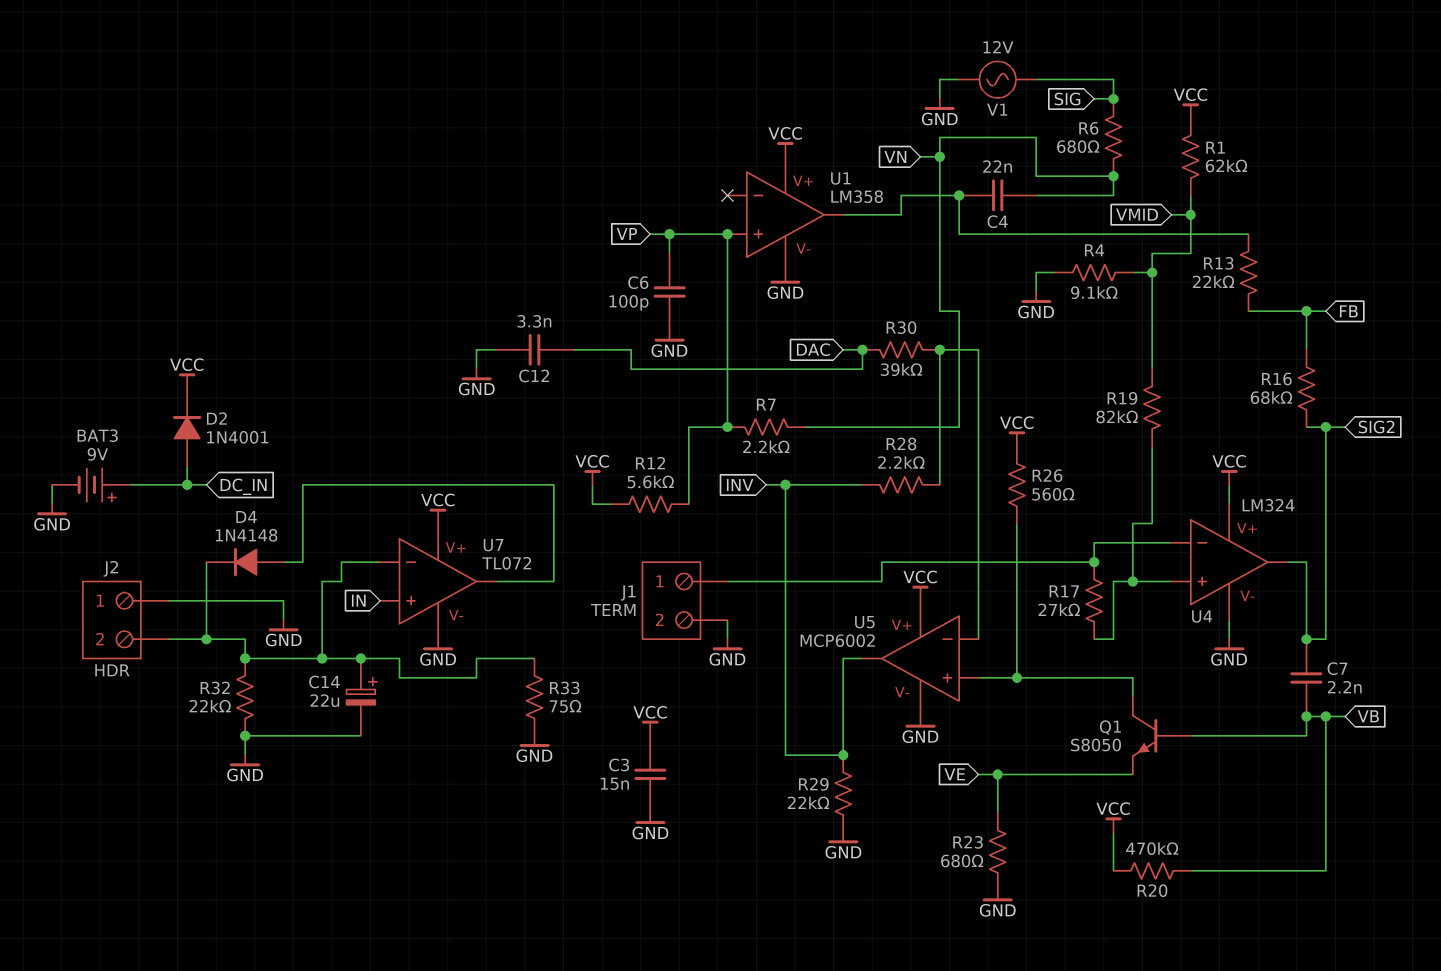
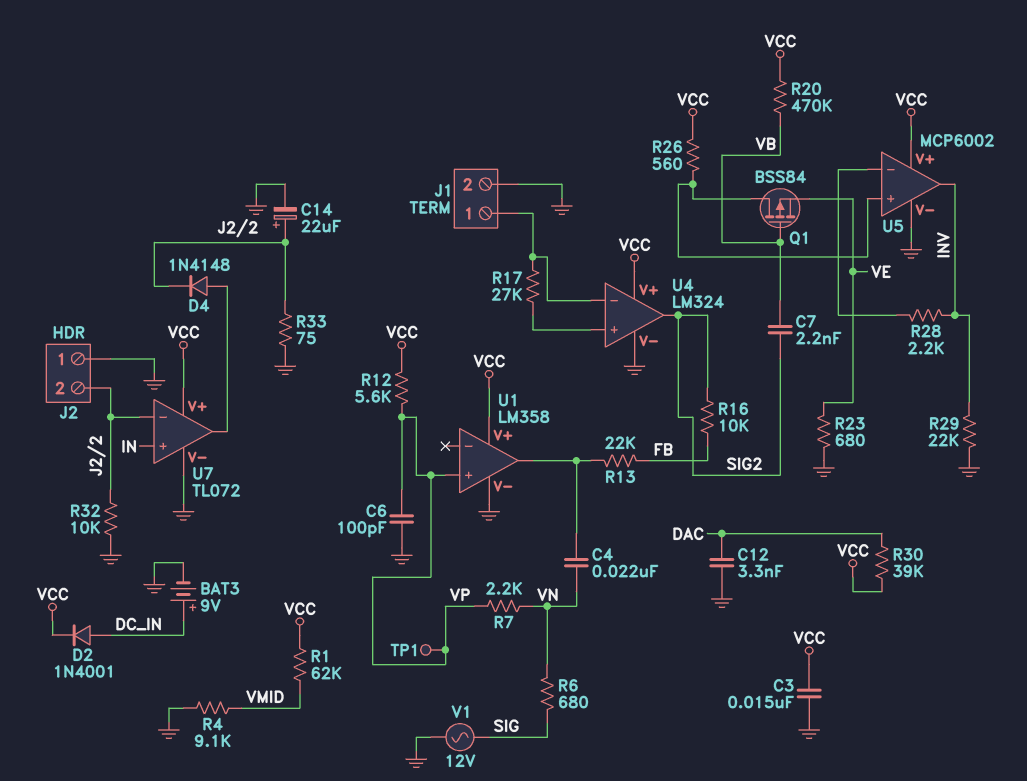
Q1: NPN S8050 (B VB, C U5/in+, E VE) -> PMOS BSS84 (G VB, D U5/in+, S VE)
R16: 68k (FB, SIG2) -> 10k (FB, SIG2)
R19: 82k (U4/in+, VMID) -> none
R30: 39k (DAC, U5/in-) -> 39k (DAC, VCC)
R32: 22k (GND, J2/2) -> 10k (GND, J2/2)
TP1: none -> test point (VP)

